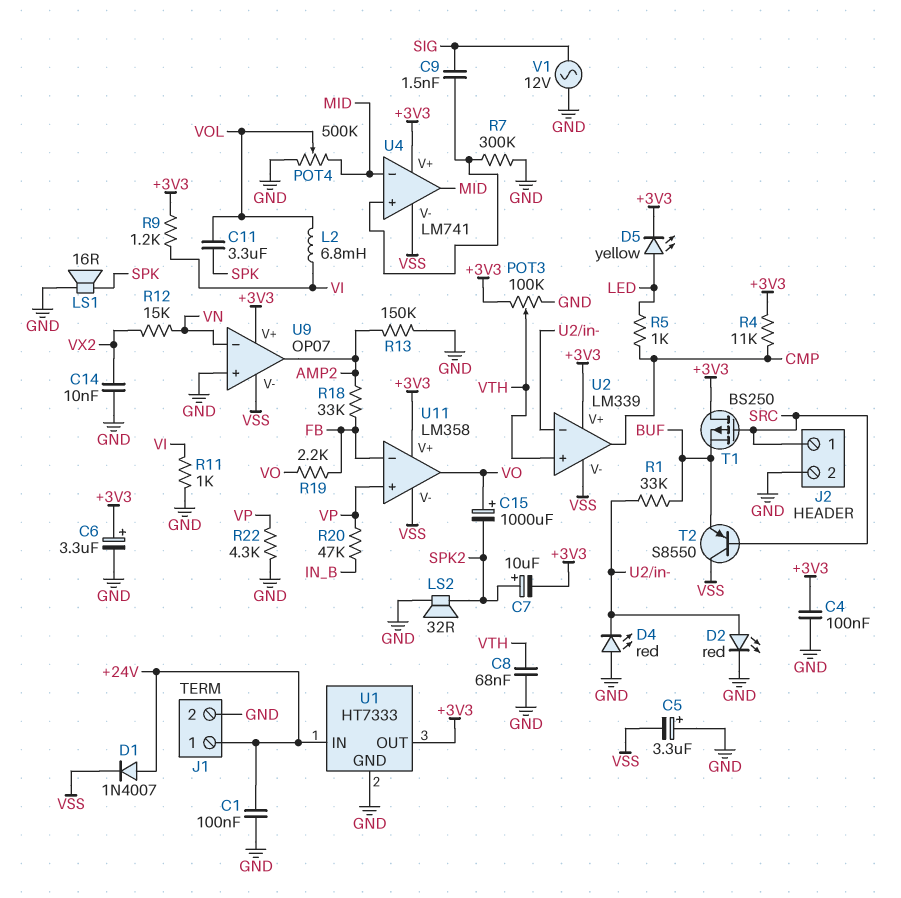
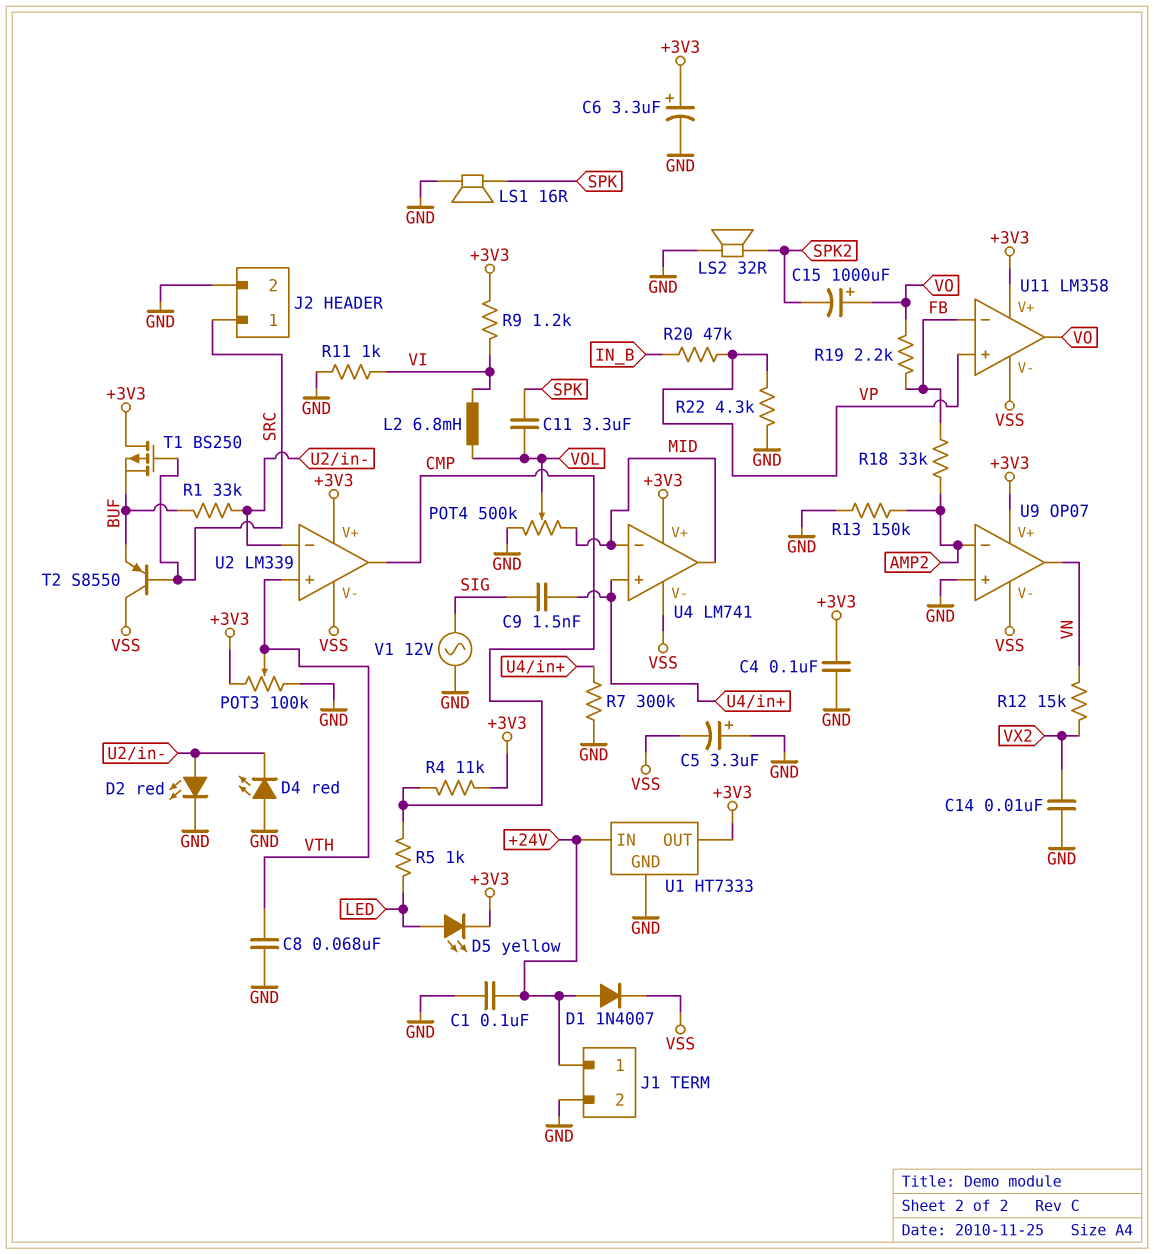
C7: 10uF (plus SPK2, minus +3V3) -> none
U9 pin in-: VN -> AMP2
U9 pin out: AMP2 -> VN

